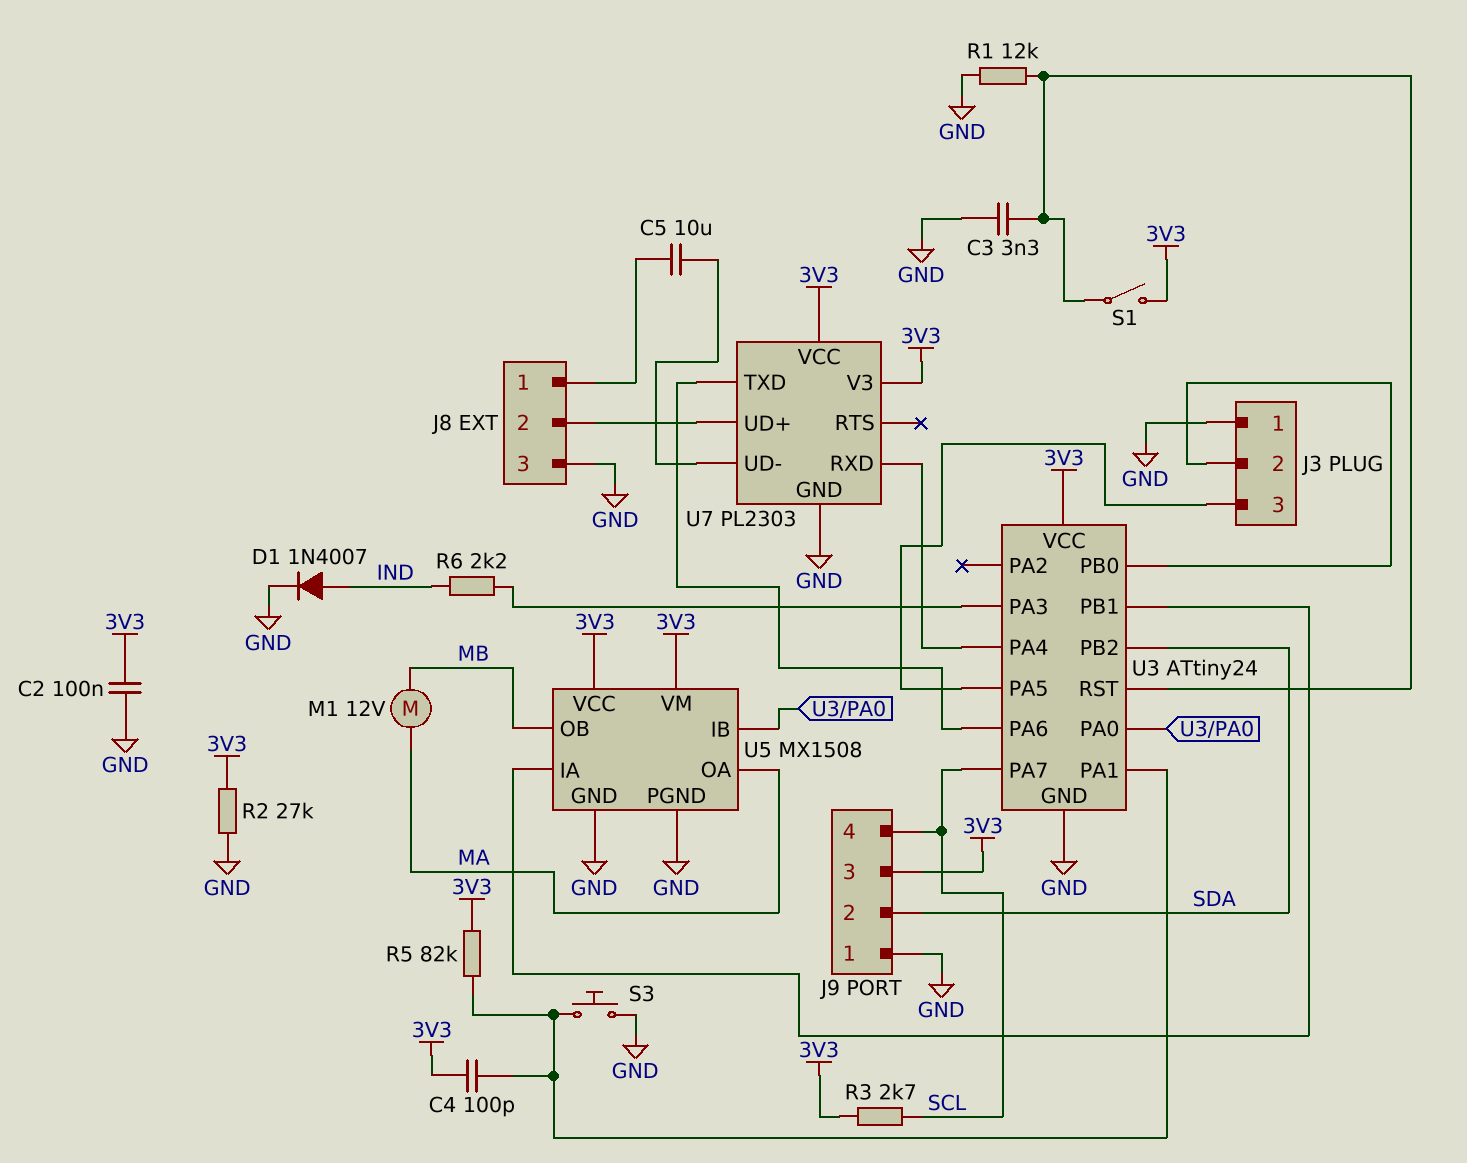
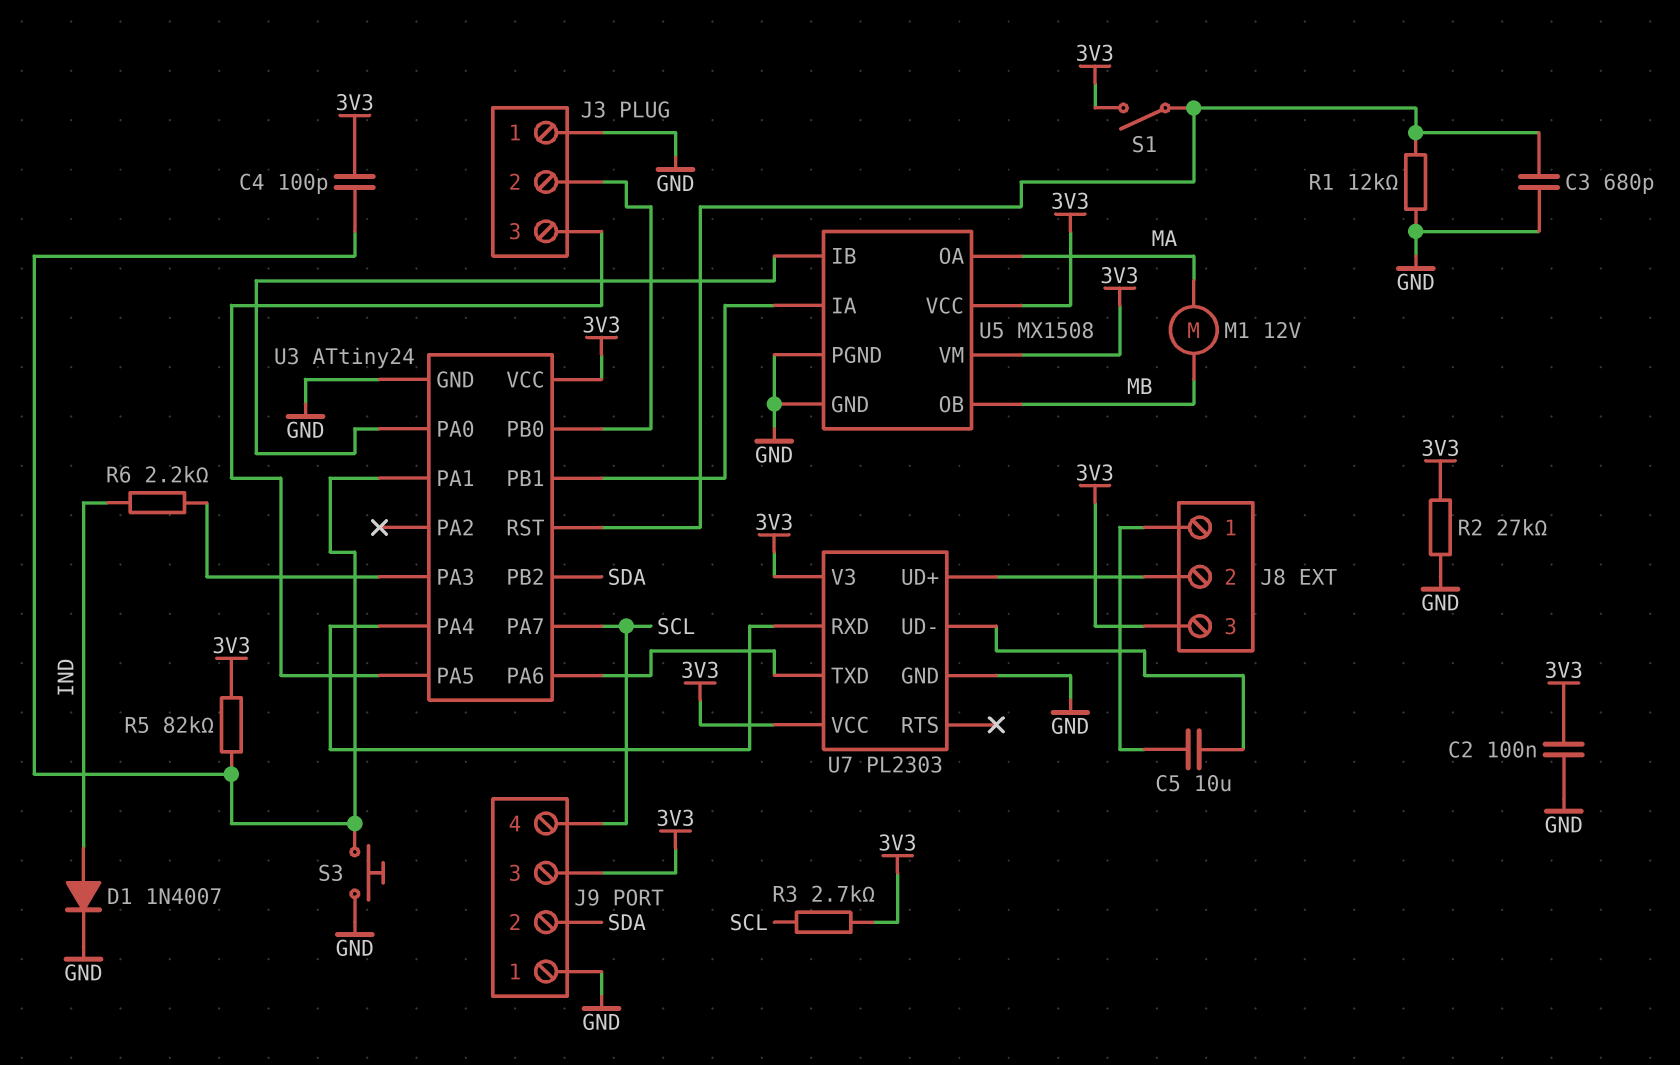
C3: 3.3nF (GND, U3/RST) -> 680pF (GND, U3/RST)
J8 pin 3: GND -> 3V3

